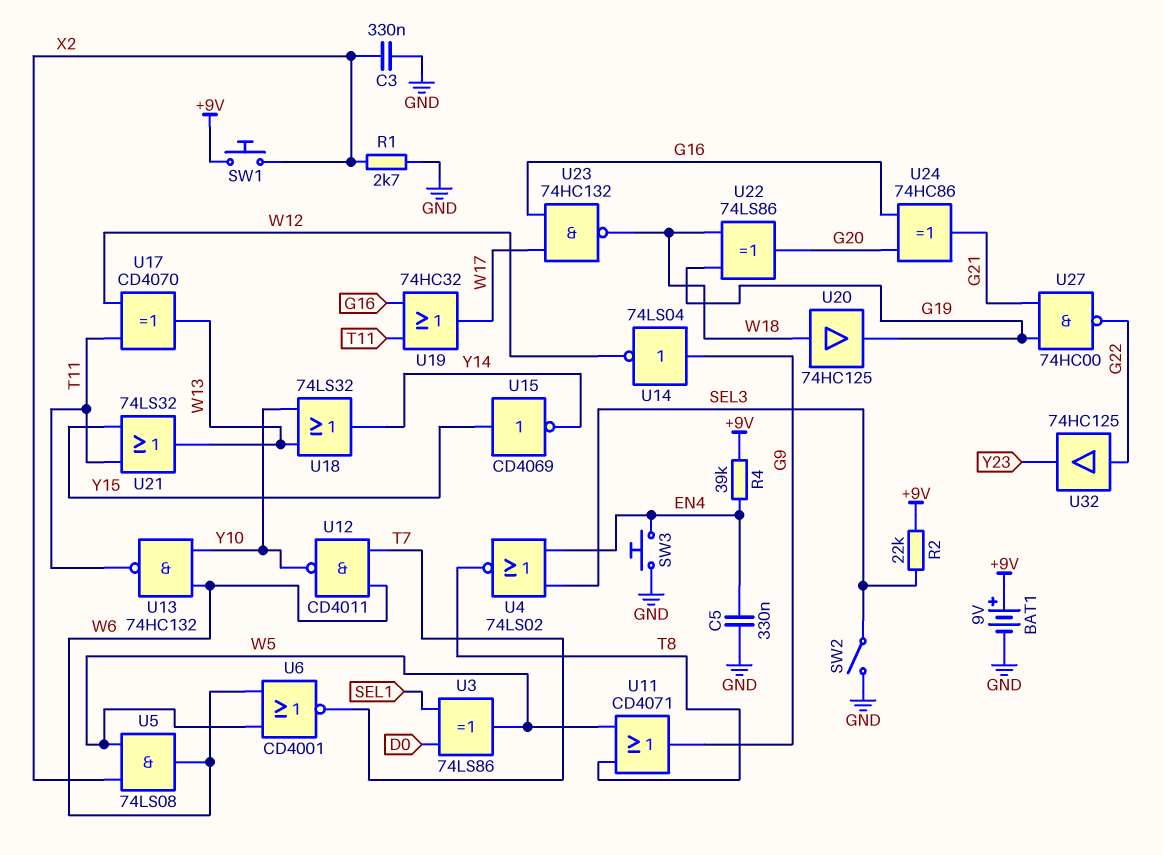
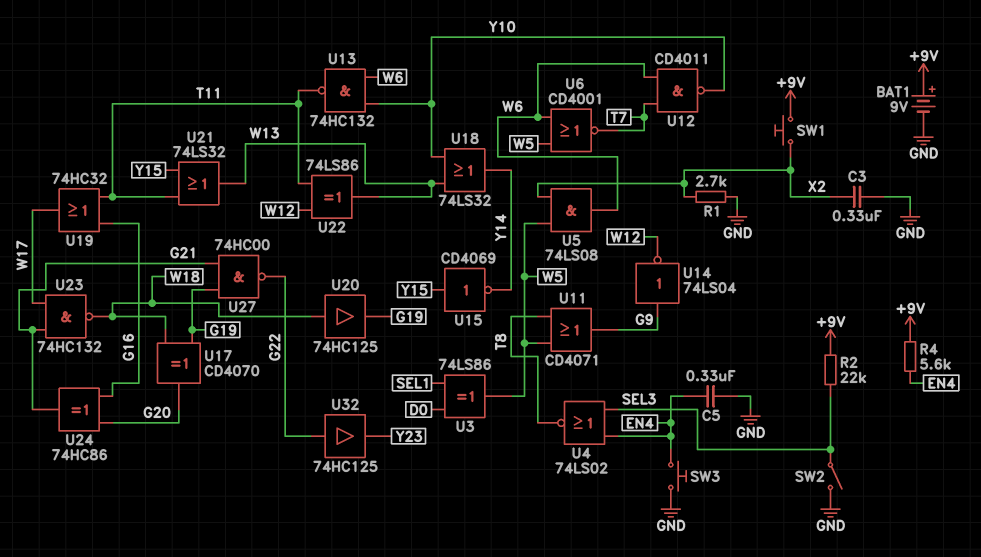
R4: 39k (+9V, EN4) -> 5.6k (+9V, EN4)
U17: XOR CD4070 (in T11, in W12, out W13) -> XOR CD4070 (in G19, in W18, out G20)
U22: XOR 74LS86 (in G19, in W18, out G20) -> XOR 74LS86 (in T11, in W12, out W13)
U23: NAND 74HC132 (in G16, in W17, out W18) -> NAND 74HC132 (in G21, in W17, out W18)

